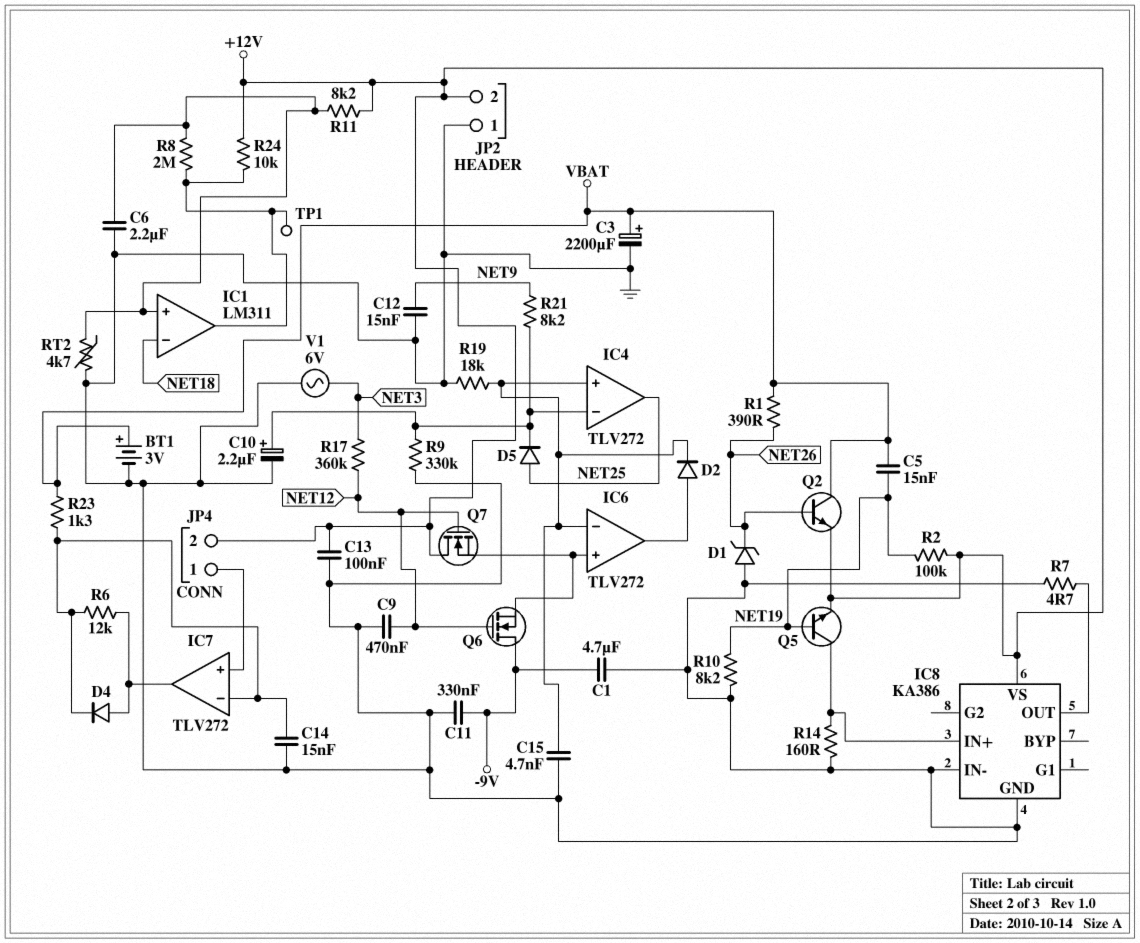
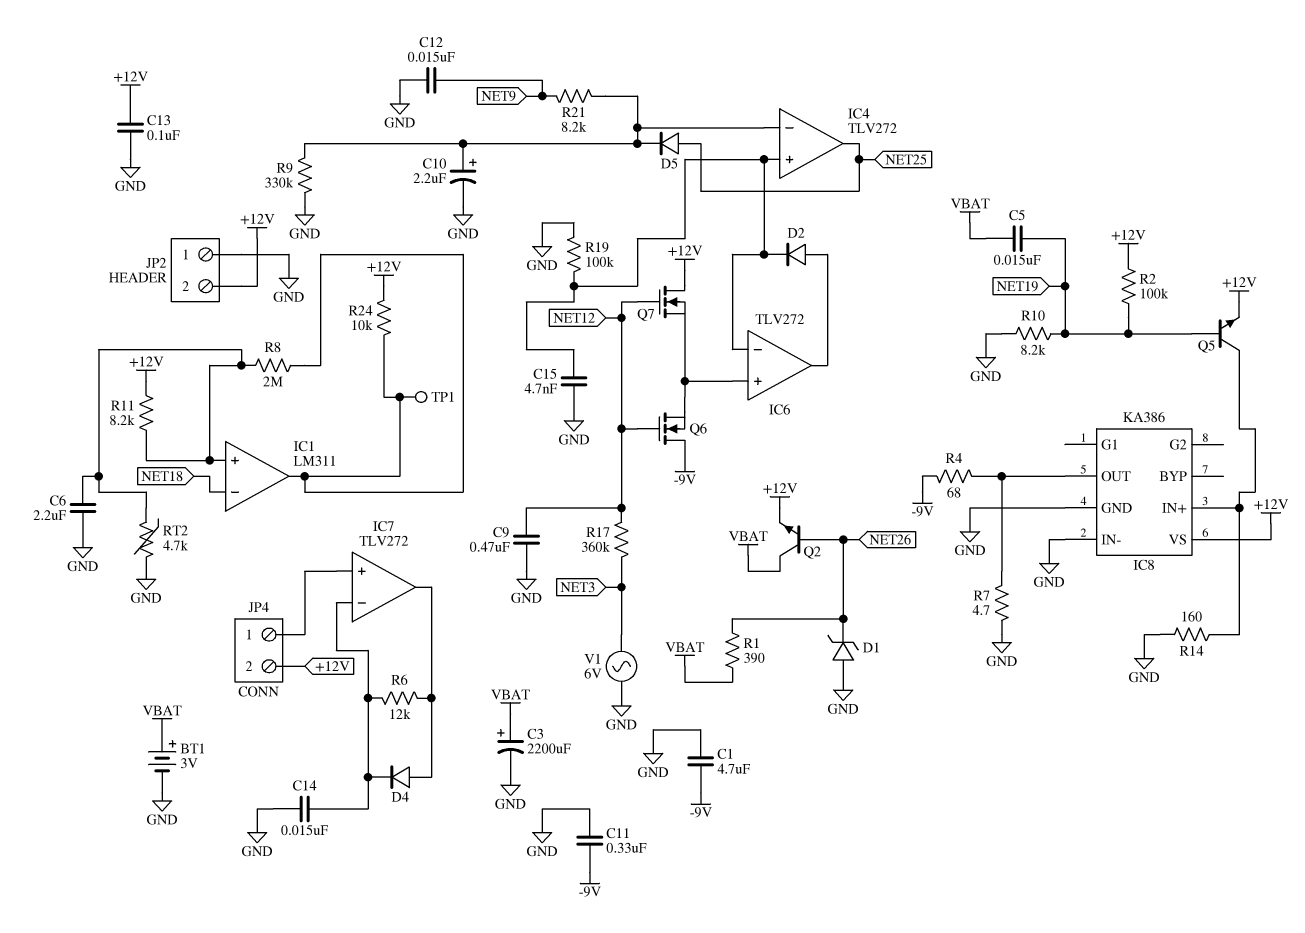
R4: none -> 68 (-9V, IC8/OUT)
R19: 18k (GND, IC4/in+) -> 100k (GND, IC4/in+)
R23: 1.3k (IC7/in-, VBAT) -> none

